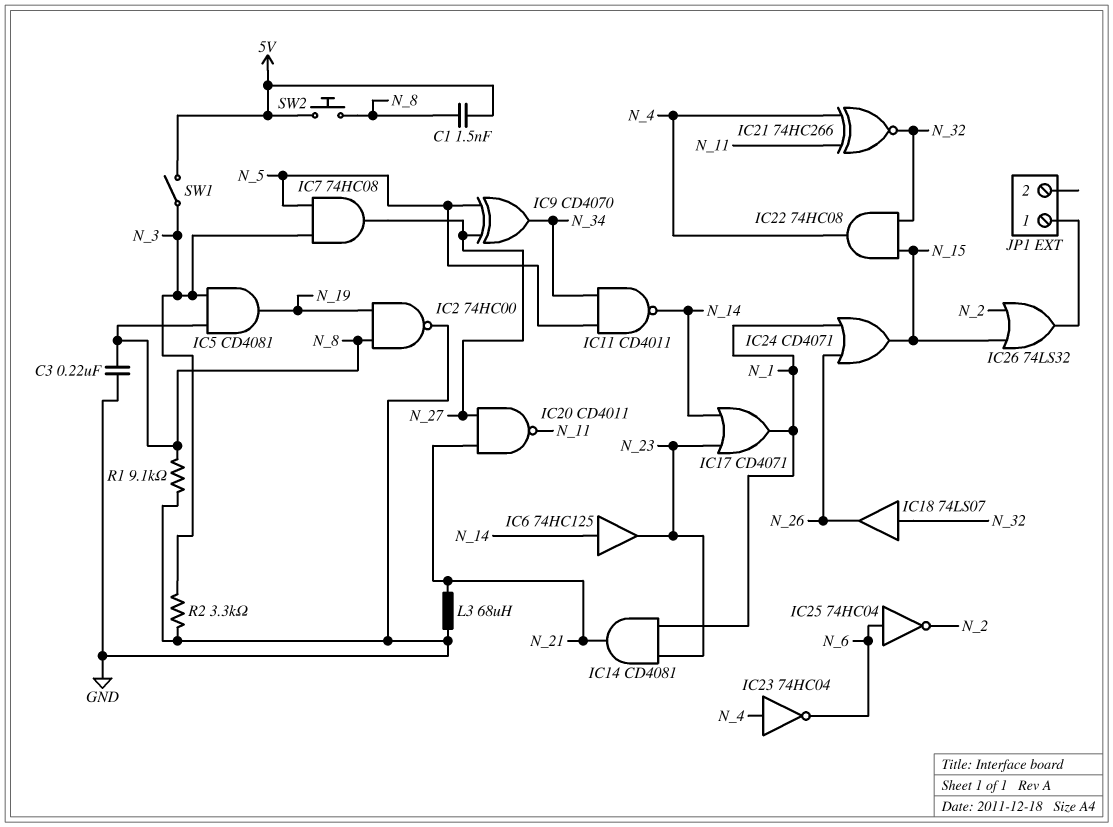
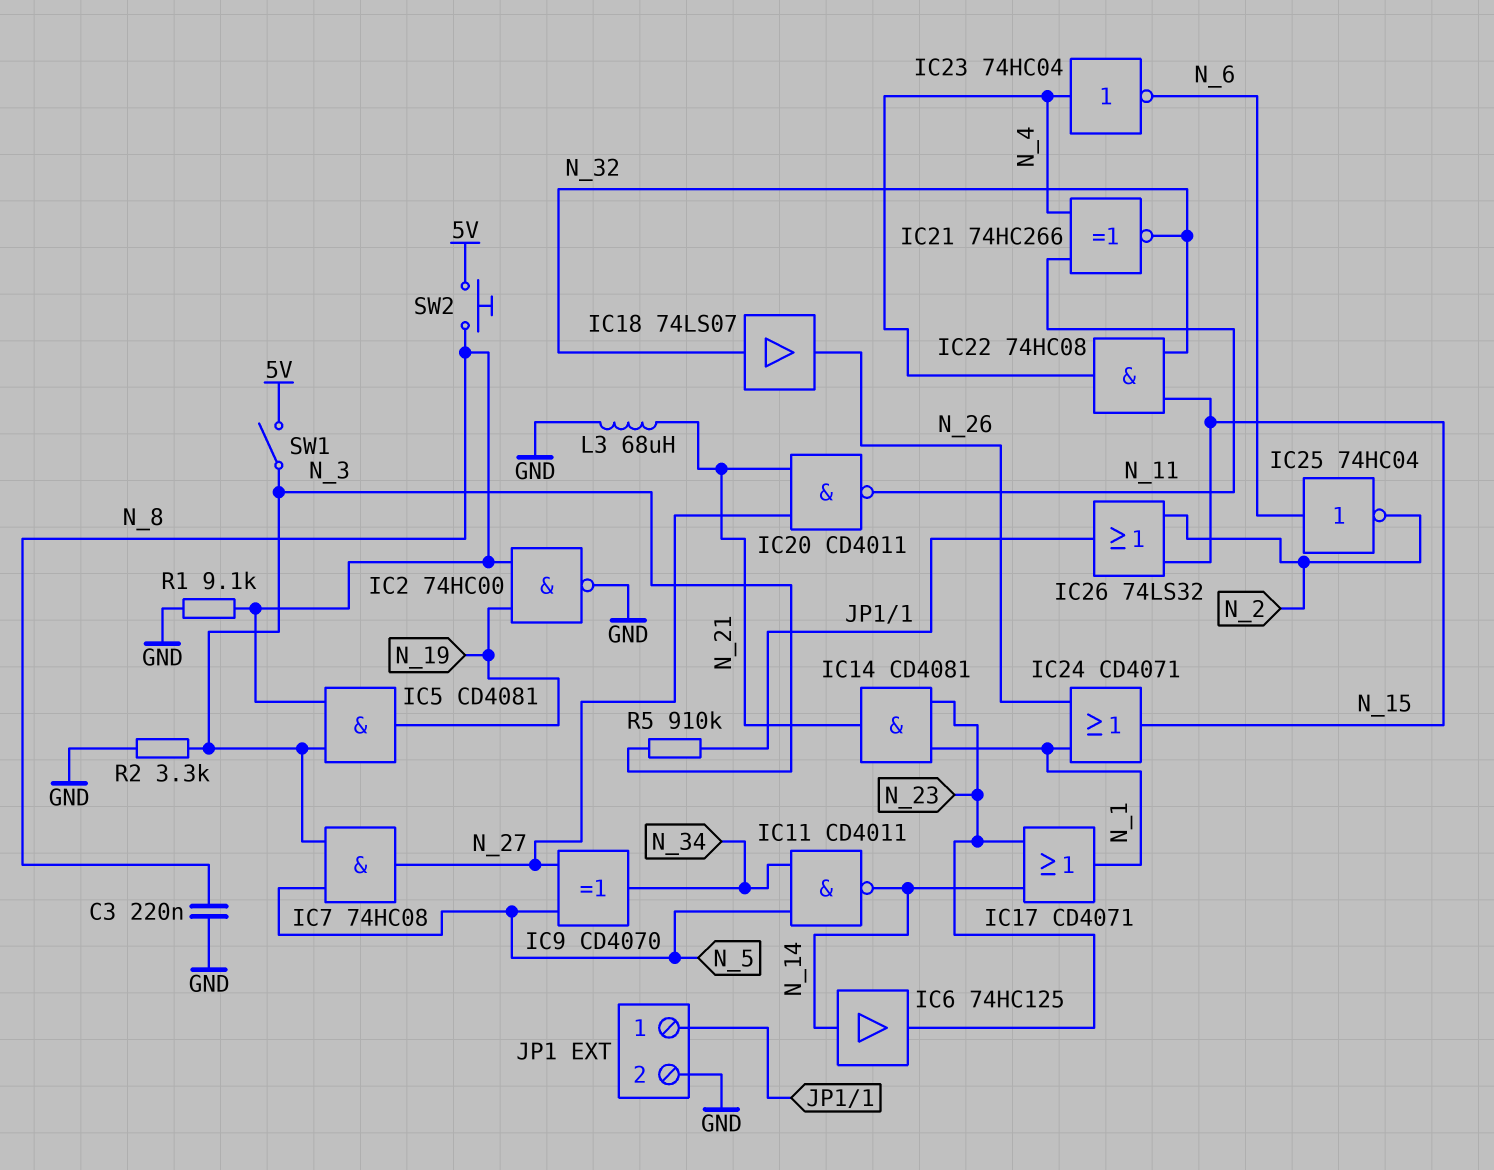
C1: 1.5nF (5V, N_8) -> none
JP1 pin 2: none -> GND
R5: none -> 910k (JP1/1, N_3)

